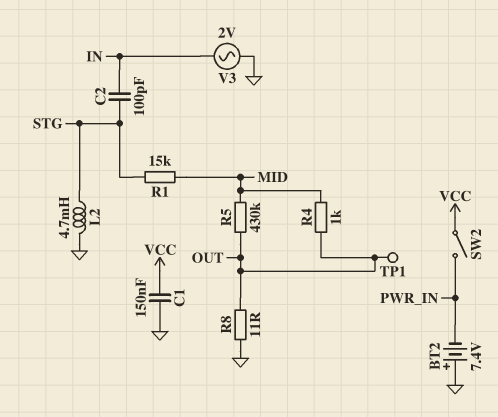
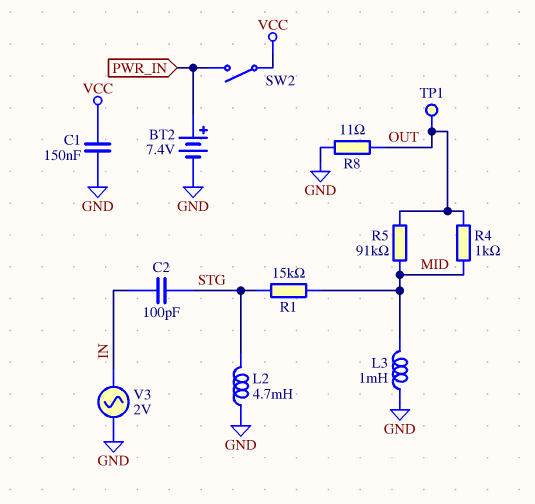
BT2: 7.4V (plus GND, minus PWR_IN) -> 7.4V (plus PWR_IN, minus GND)
L3: none -> 1mH (GND, MID)
R5: 430k (MID, OUT) -> 91k (MID, OUT)

